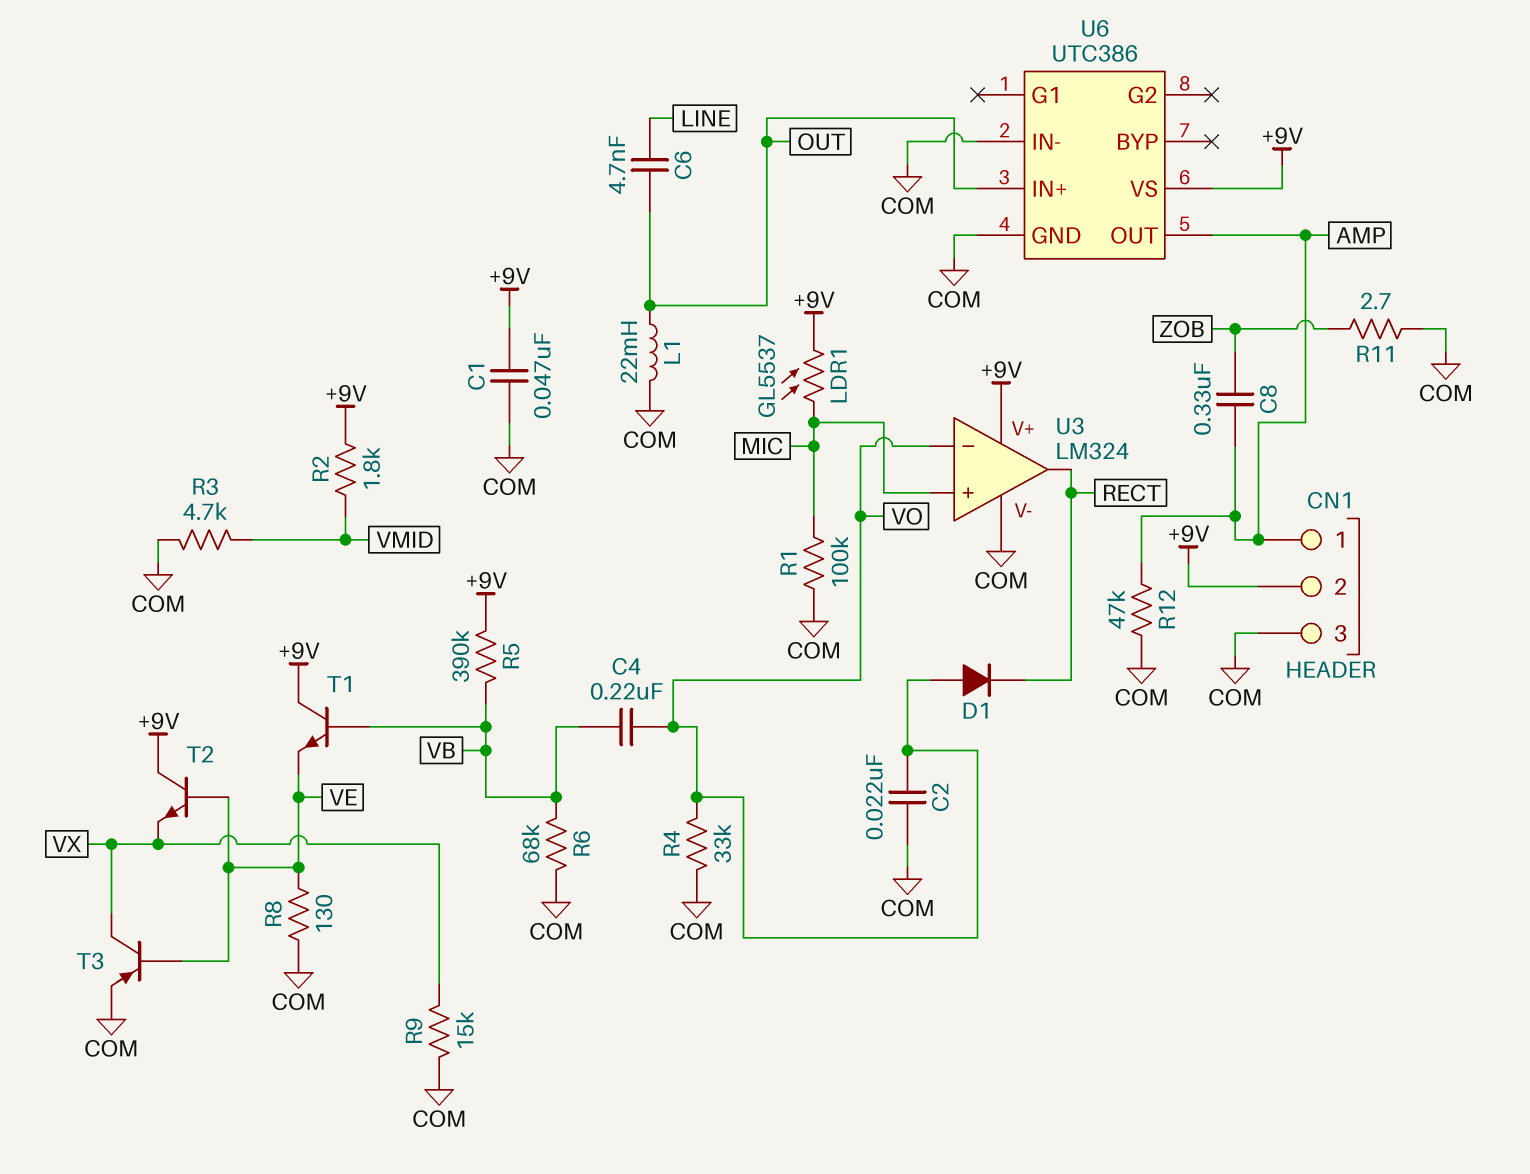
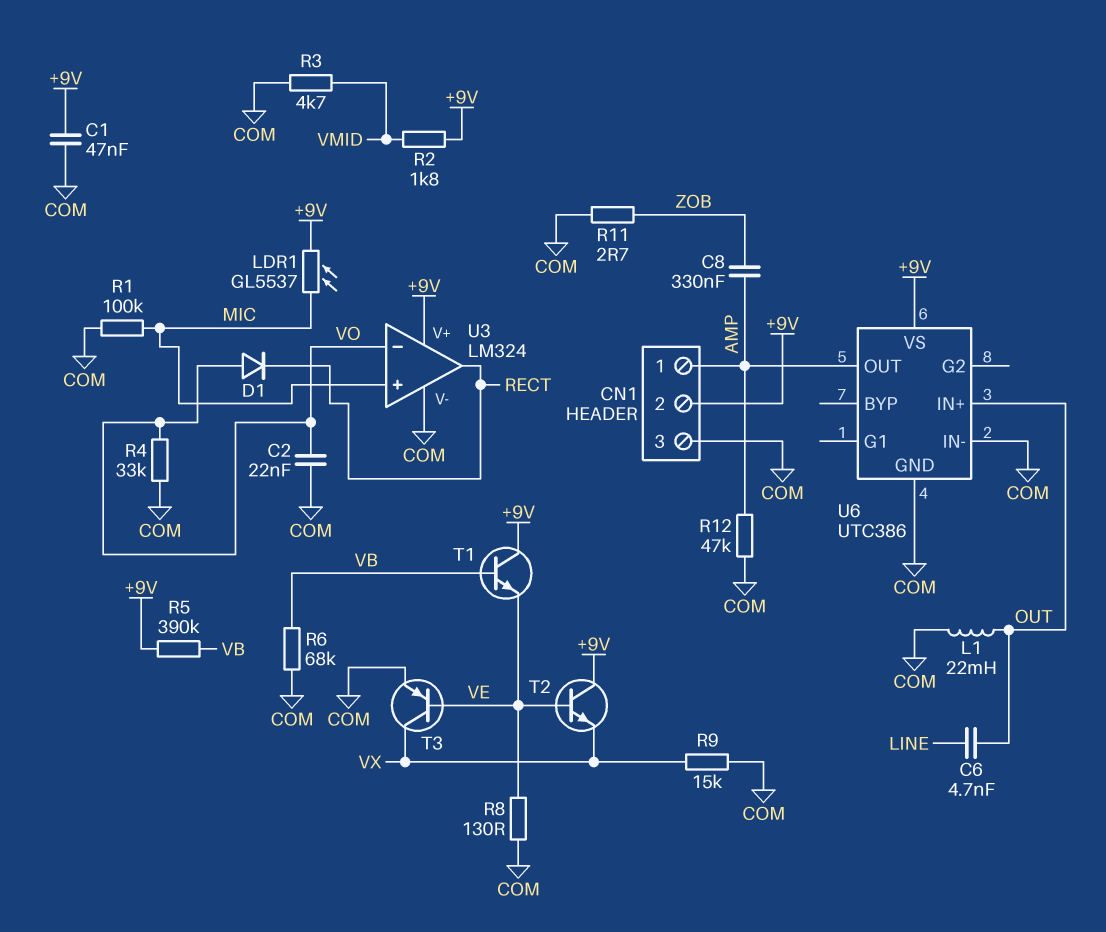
C4: 220nF (VB, VO) -> none

